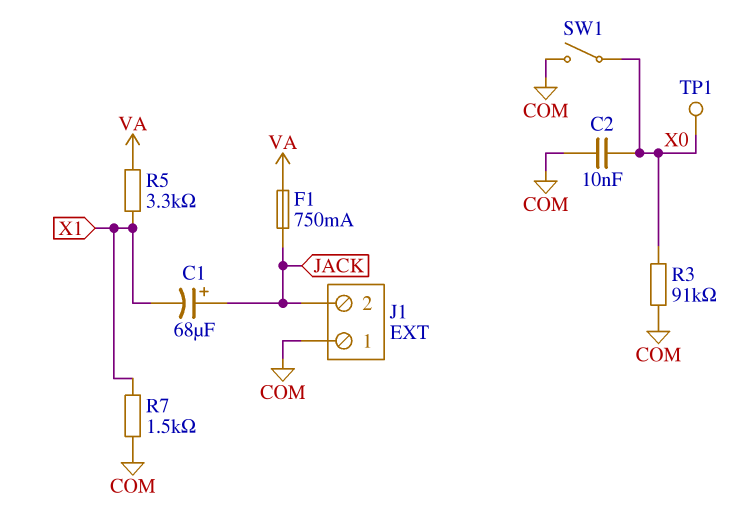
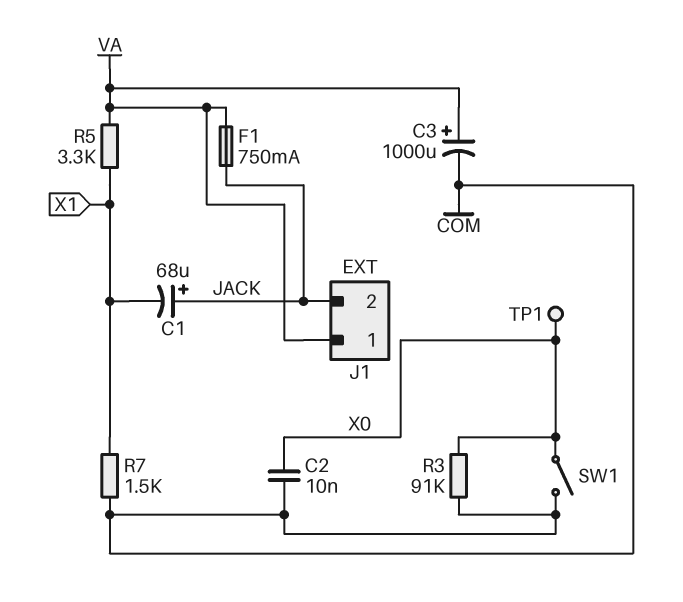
C3: none -> 1000uF (plus VA, minus COM)
J1 pin 1: COM -> VA

